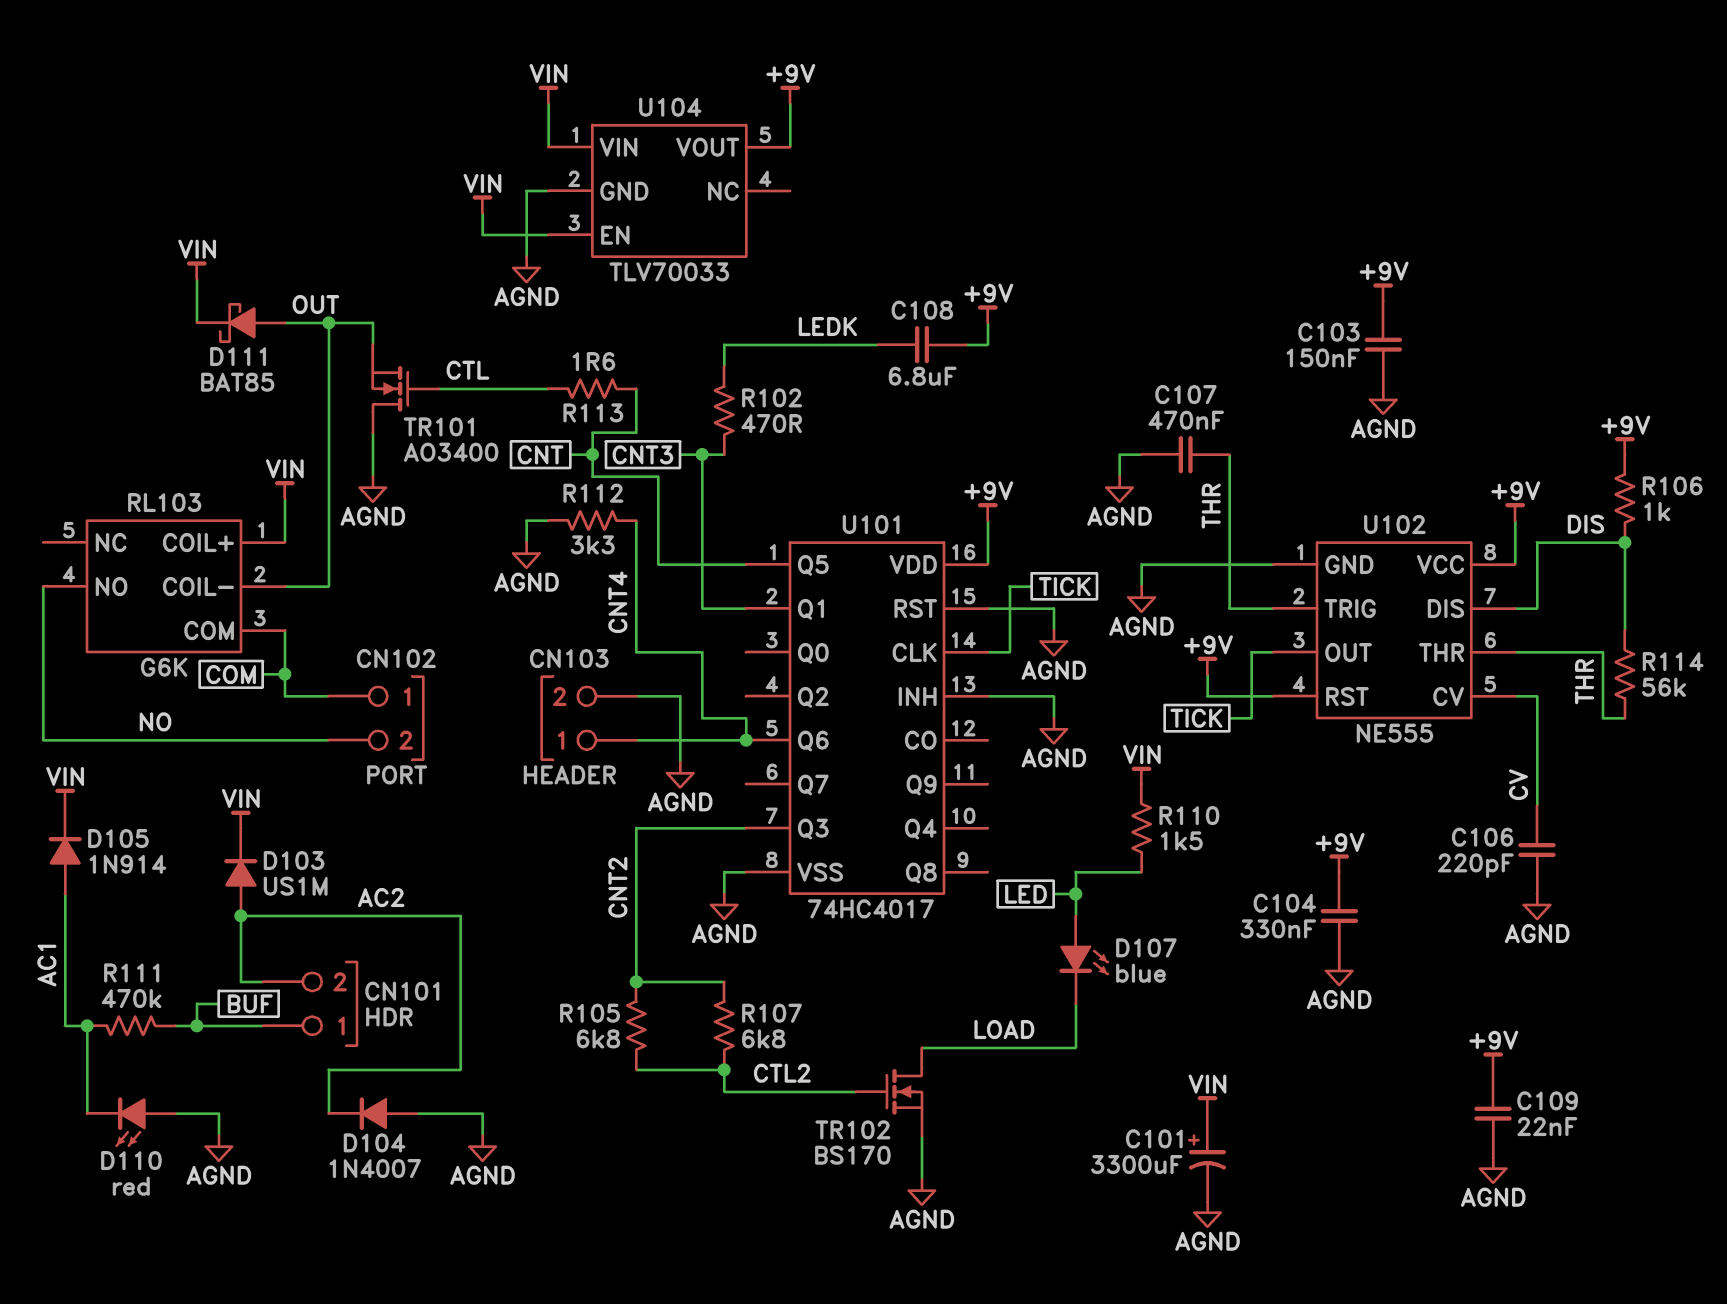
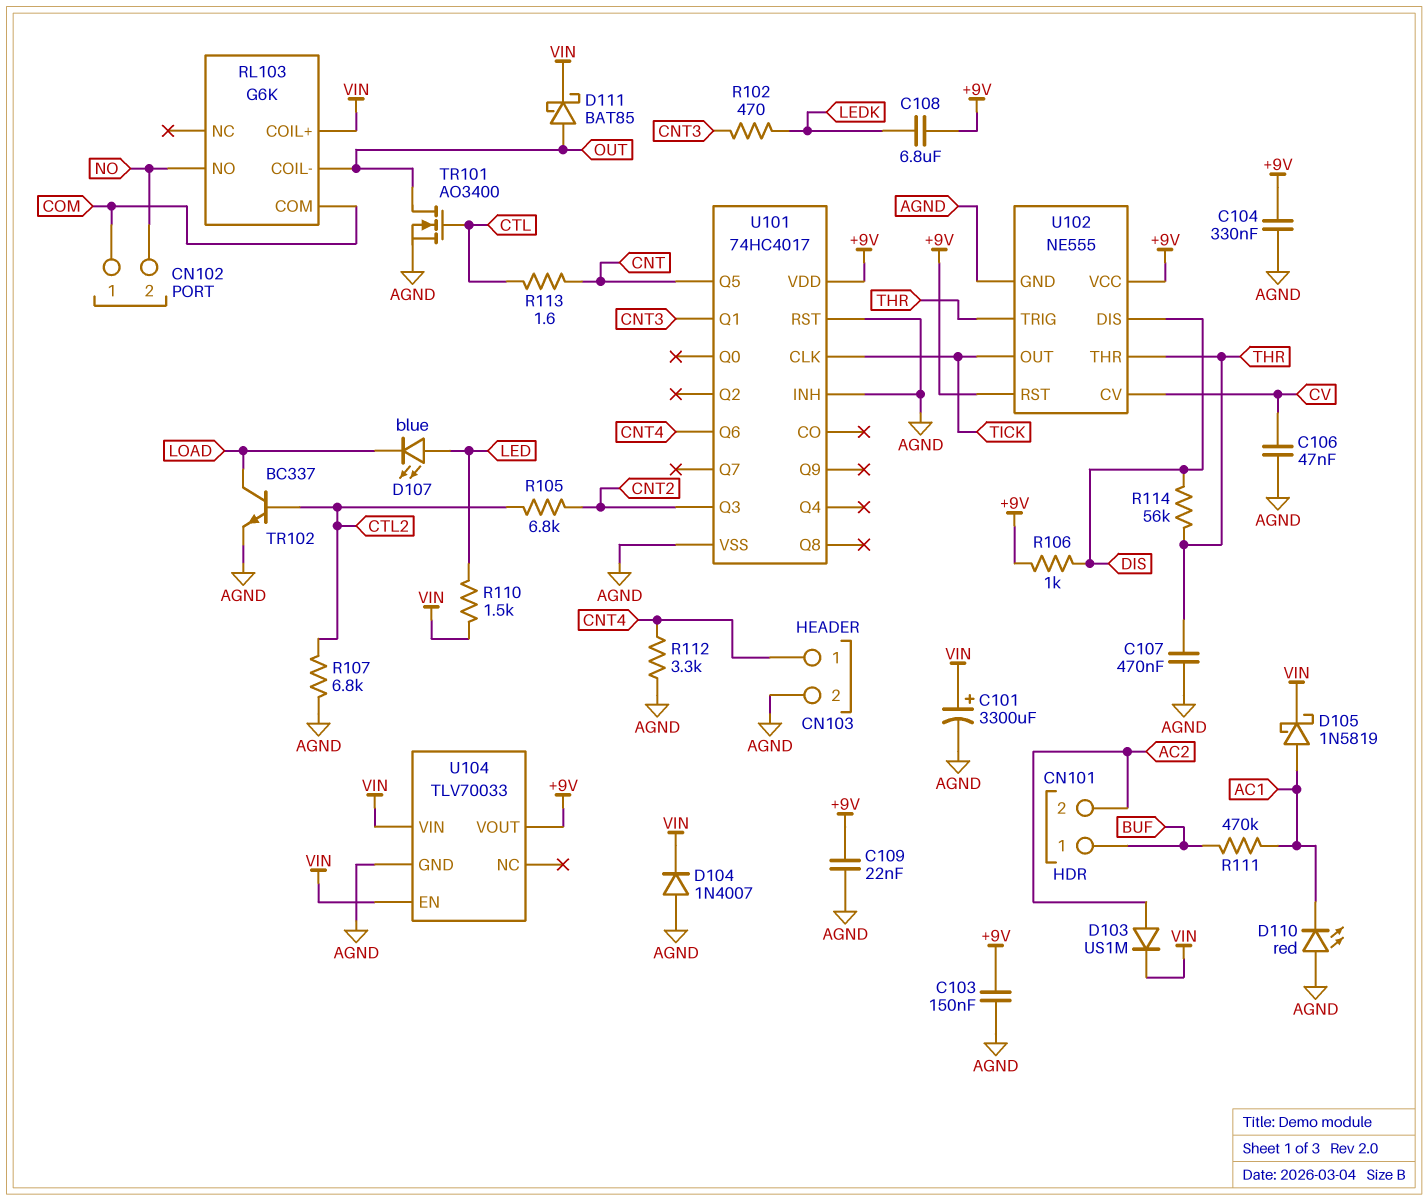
C106: 220pF (AGND, CV) -> 47nF (AGND, CV)
D104: diode 1N4007 (A AGND, K AC2) -> diode 1N4007 (A AGND, K VIN)
D105: diode 1N914 (A AC1, K VIN) -> schottky 1N5819 (A AC1, K VIN)
R107: 6.8k (CNT2, CTL2) -> 6.8k (AGND, CTL2)
TR101: NMOS AO3400 (G CTL, D AGND, S OUT) -> NMOS AO3400 (G CTL, D OUT, S AGND)
TR102: NMOS BS170 (G CTL2, D LOAD, S AGND) -> NPN BC337 (B CTL2, C LOAD, E AGND)

